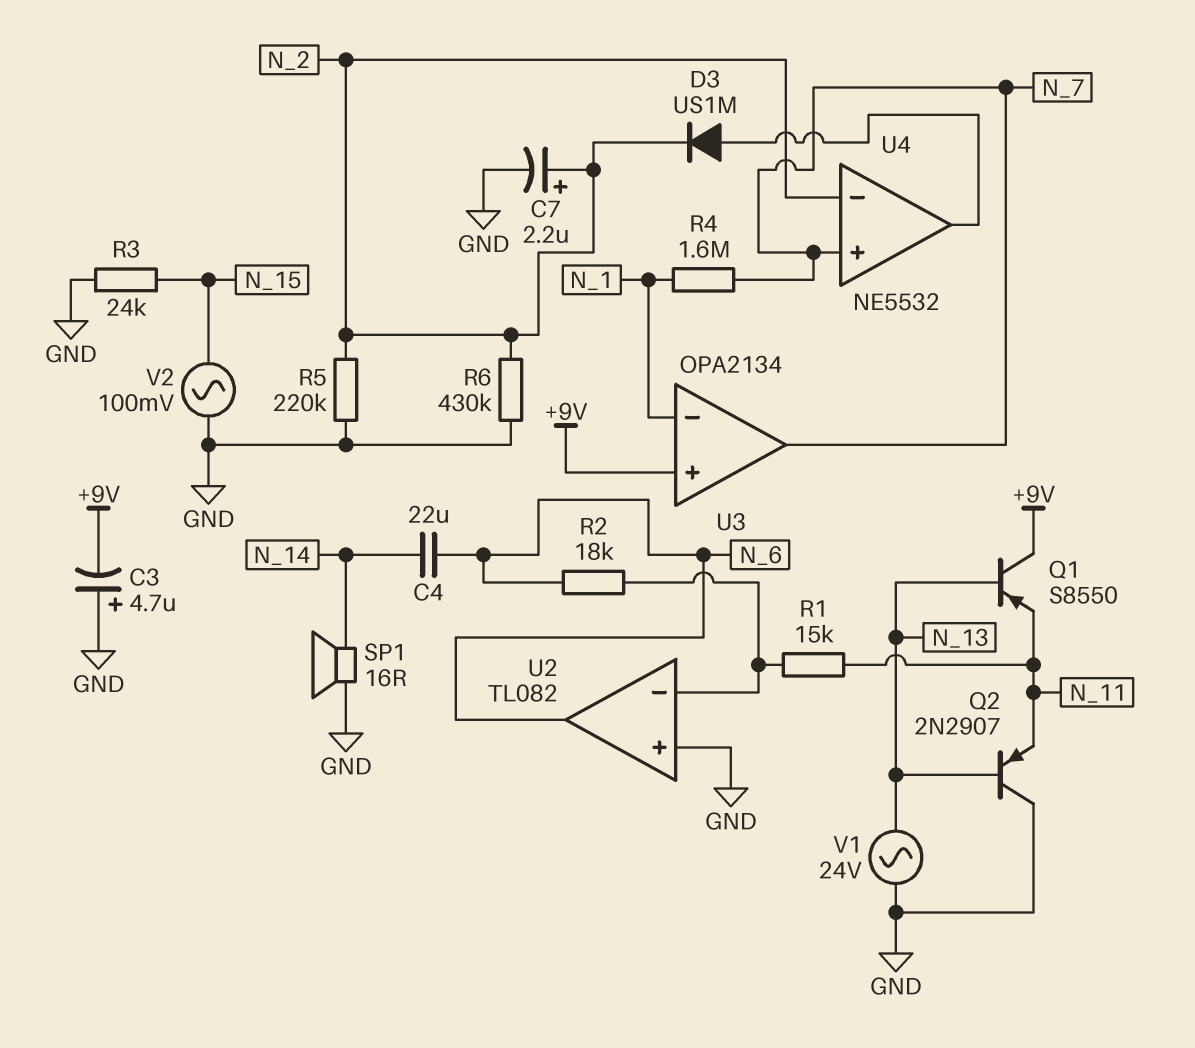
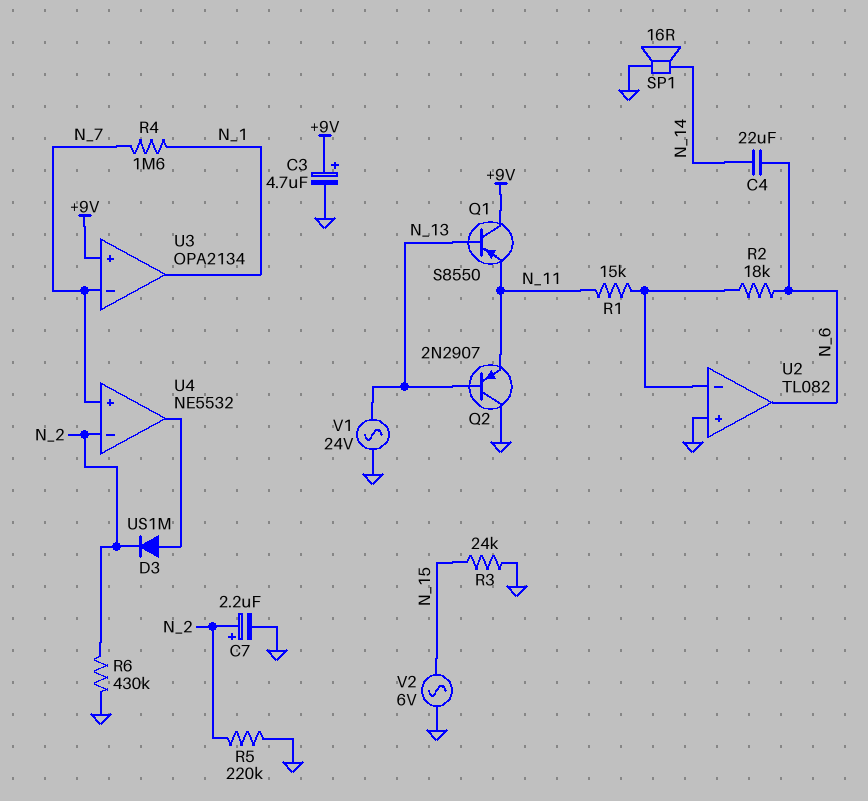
C3: 4.7uF (plus GND, minus +9V) -> 4.7uF (plus +9V, minus GND)
U3 pin in-: N_1 -> N_7
U3 pin out: N_7 -> N_1
V2: AC 100mV (GND, N_15) -> AC 6V (GND, N_15)

